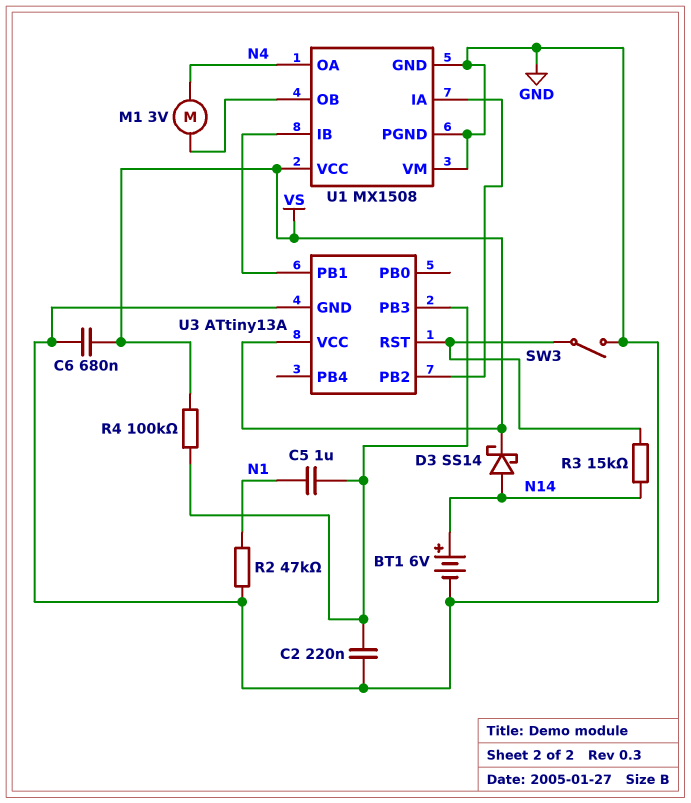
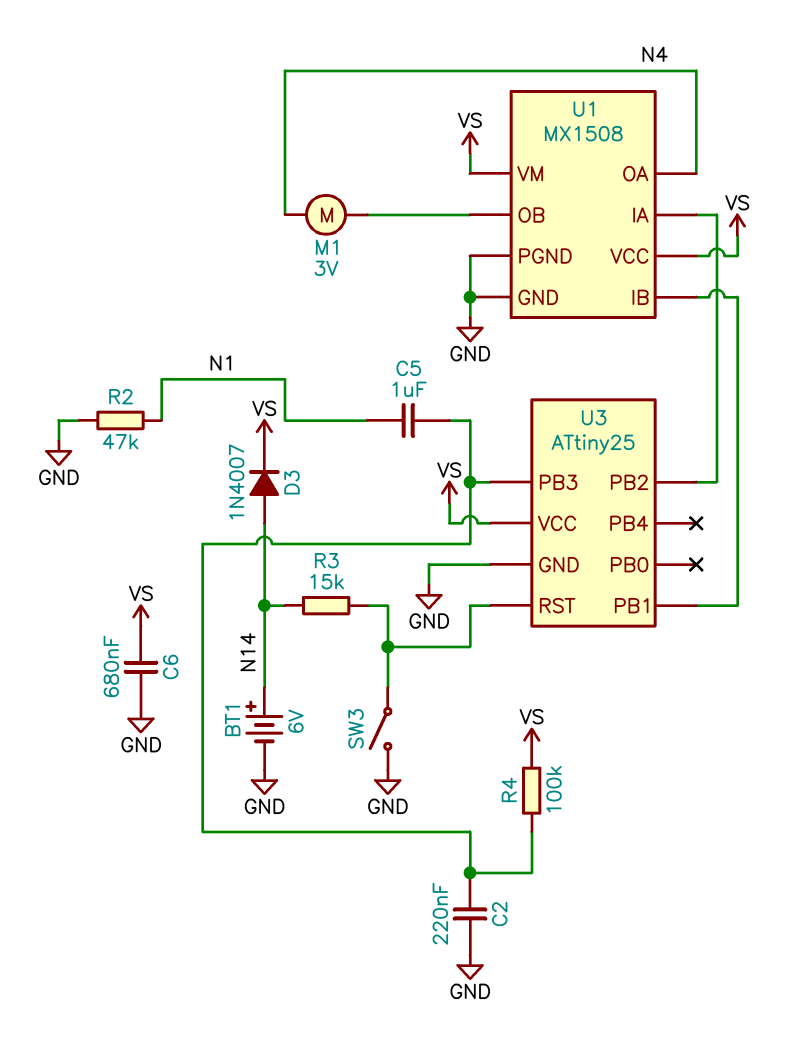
D3: schottky SS14 (A N14, K VS) -> diode 1N4007 (A N14, K VS)
U1 pin VM: GND -> VS
U3: ATtiny13A -> ATtiny25

